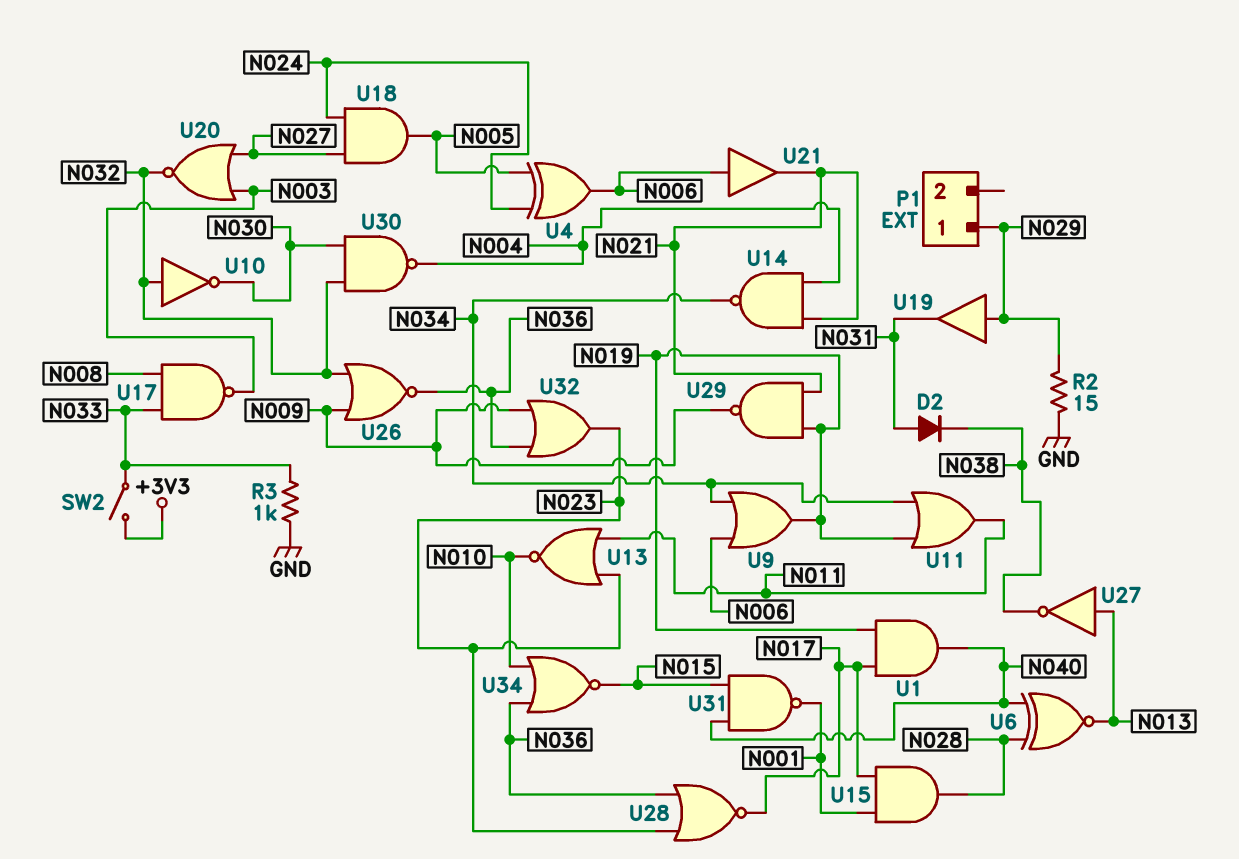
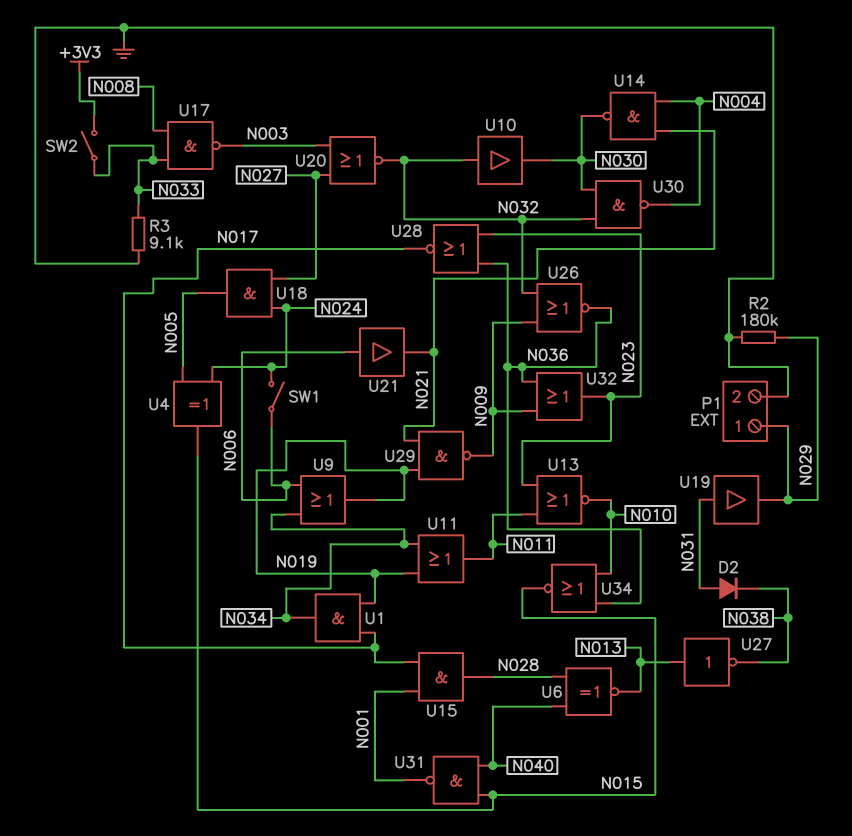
P1 pin 2: none -> GND
R2: 15 (GND, N029) -> 180k (GND, N029)
R3: 1k (GND, N033) -> 9.1k (GND, N033)
SW1: none -> switch (N006, N024)
U1: AND (in N017, in N019, out N040) -> AND (in N017, in N019, out N034)
U4: XOR (in N005, in N024, out N006) -> XOR (in N005, in N024, out N015)
U10: NOT (in N032, out N030) -> buffer (in N032, out N030)
U14: NAND (in N004, in N021, out N034) -> NAND (in N004, in N021, out N030)
U19: buffer (in N029, out N031) -> buffer (in N031, out N029)

